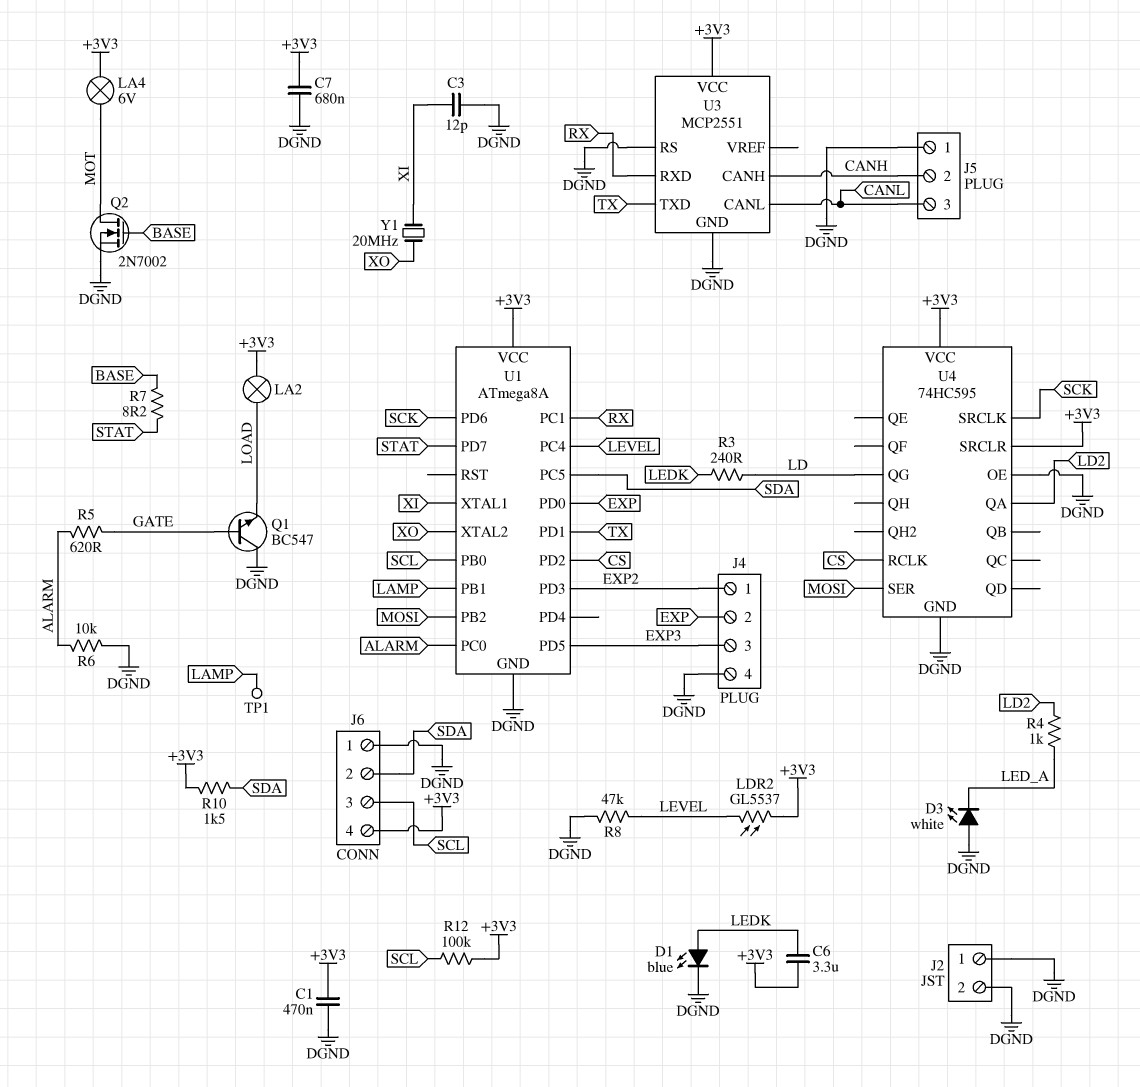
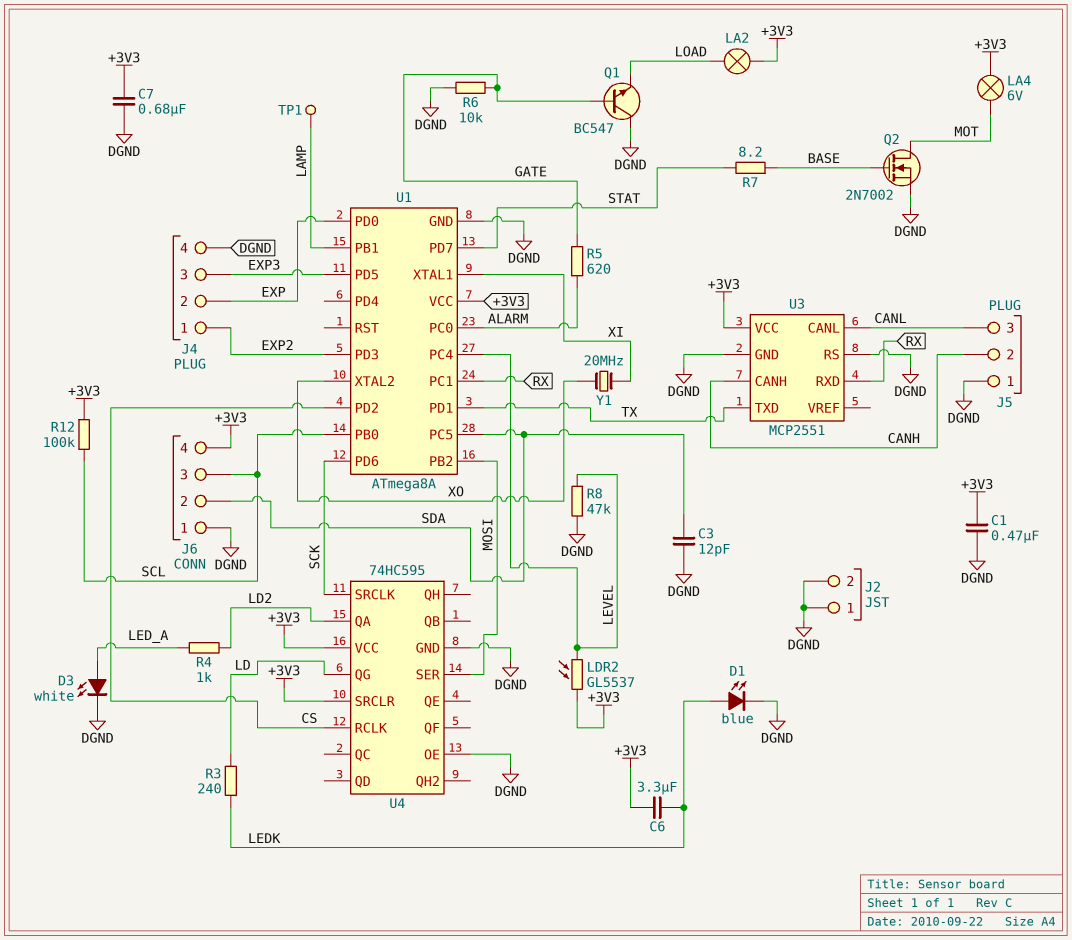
C3: 12pF (DGND, XI) -> 12pF (DGND, SDA)
D3: LED white (A DGND, K LED_A) -> LED white (A LED_A, K DGND)
R6: 10k (ALARM, DGND) -> 10k (DGND, GATE)
R10: 1.5k (+3V3, SDA) -> none

